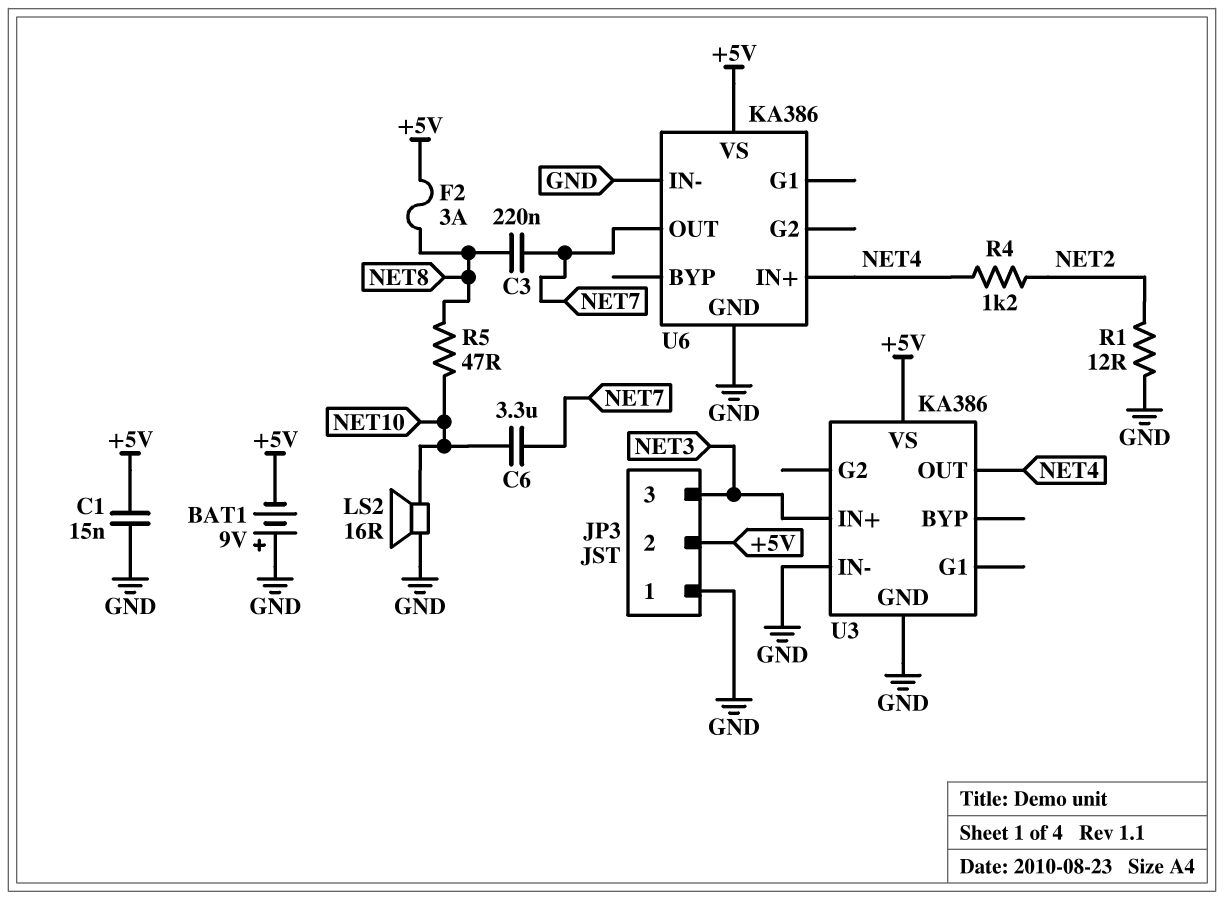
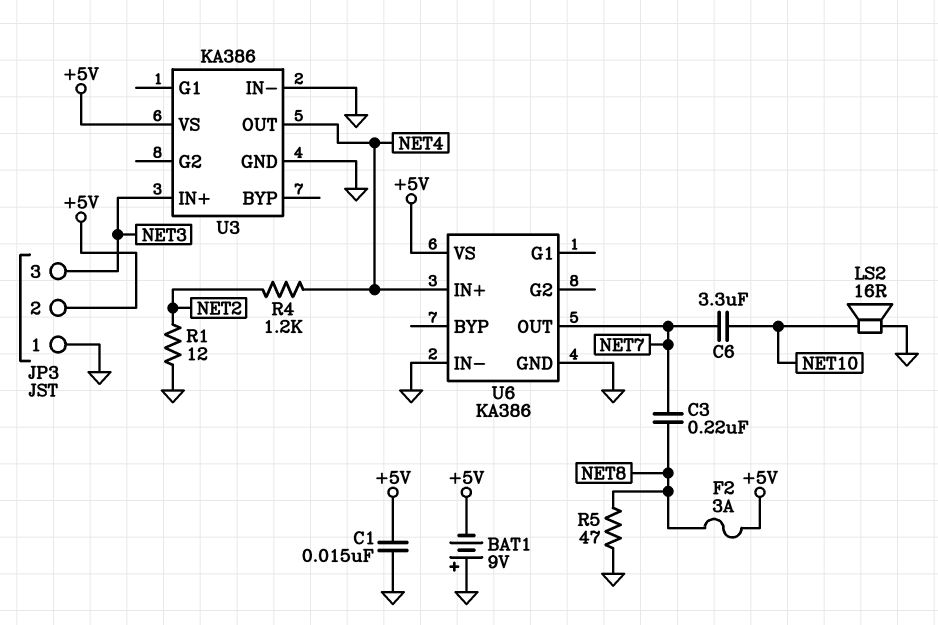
R5: 47 (NET8, NET10) -> 47 (GND, NET8)

